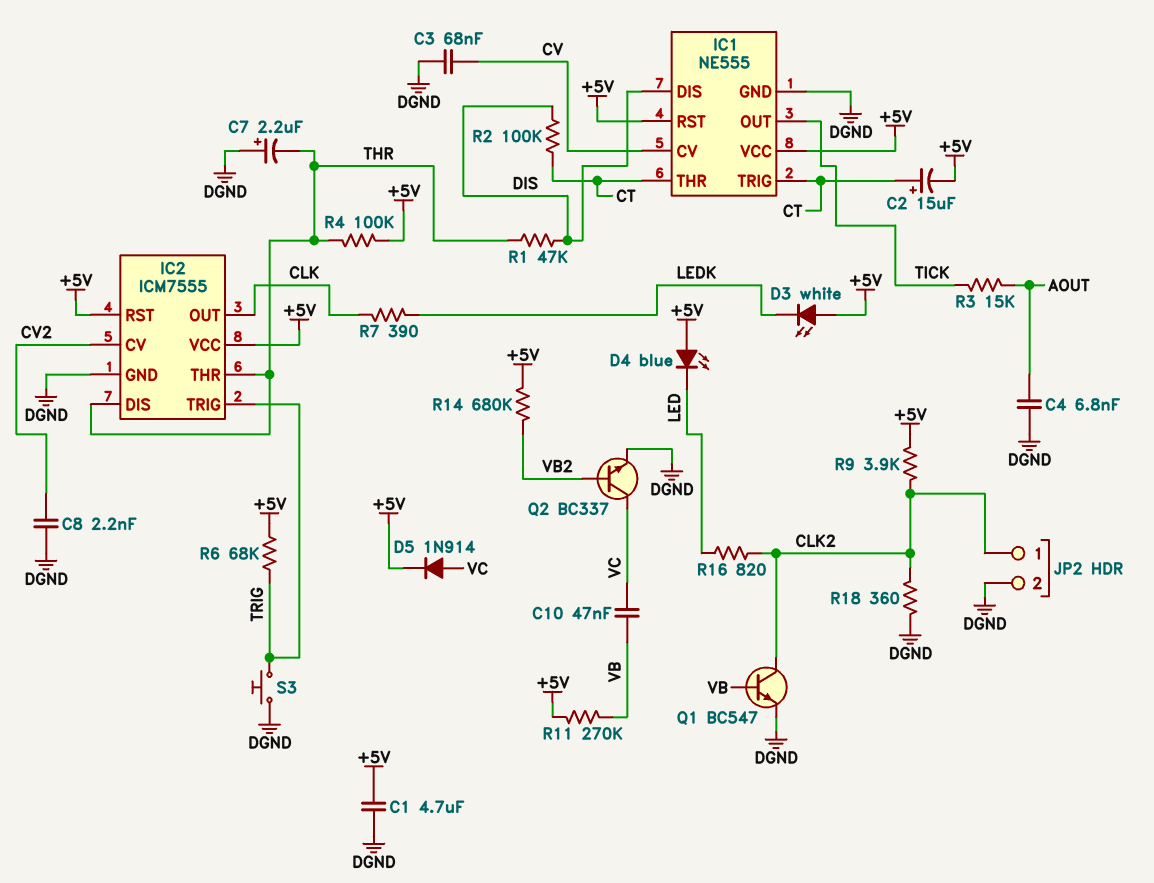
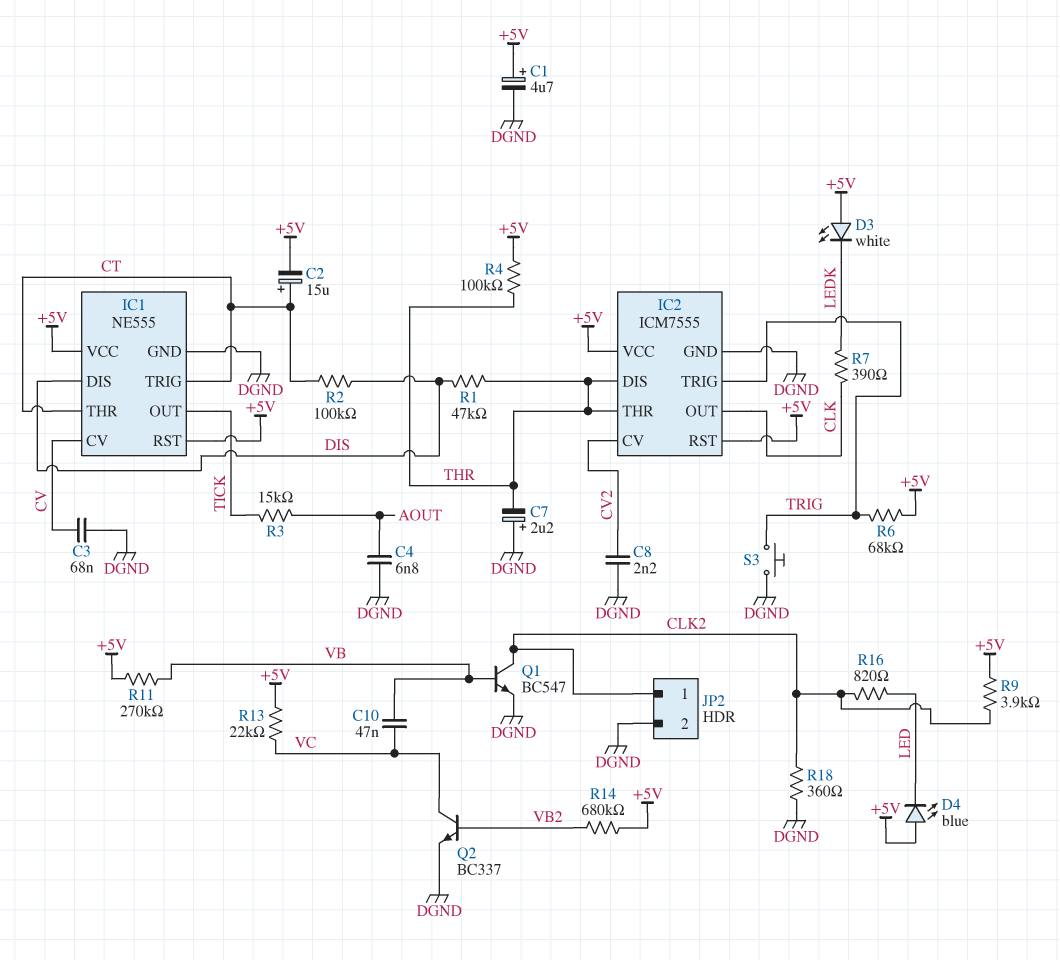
C1: 4.7uF (+5V, DGND) -> 4.7uF (plus +5V, minus DGND)
D5: diode 1N914 (A VC, K +5V) -> none
R13: none -> 22k (+5V, VC)

